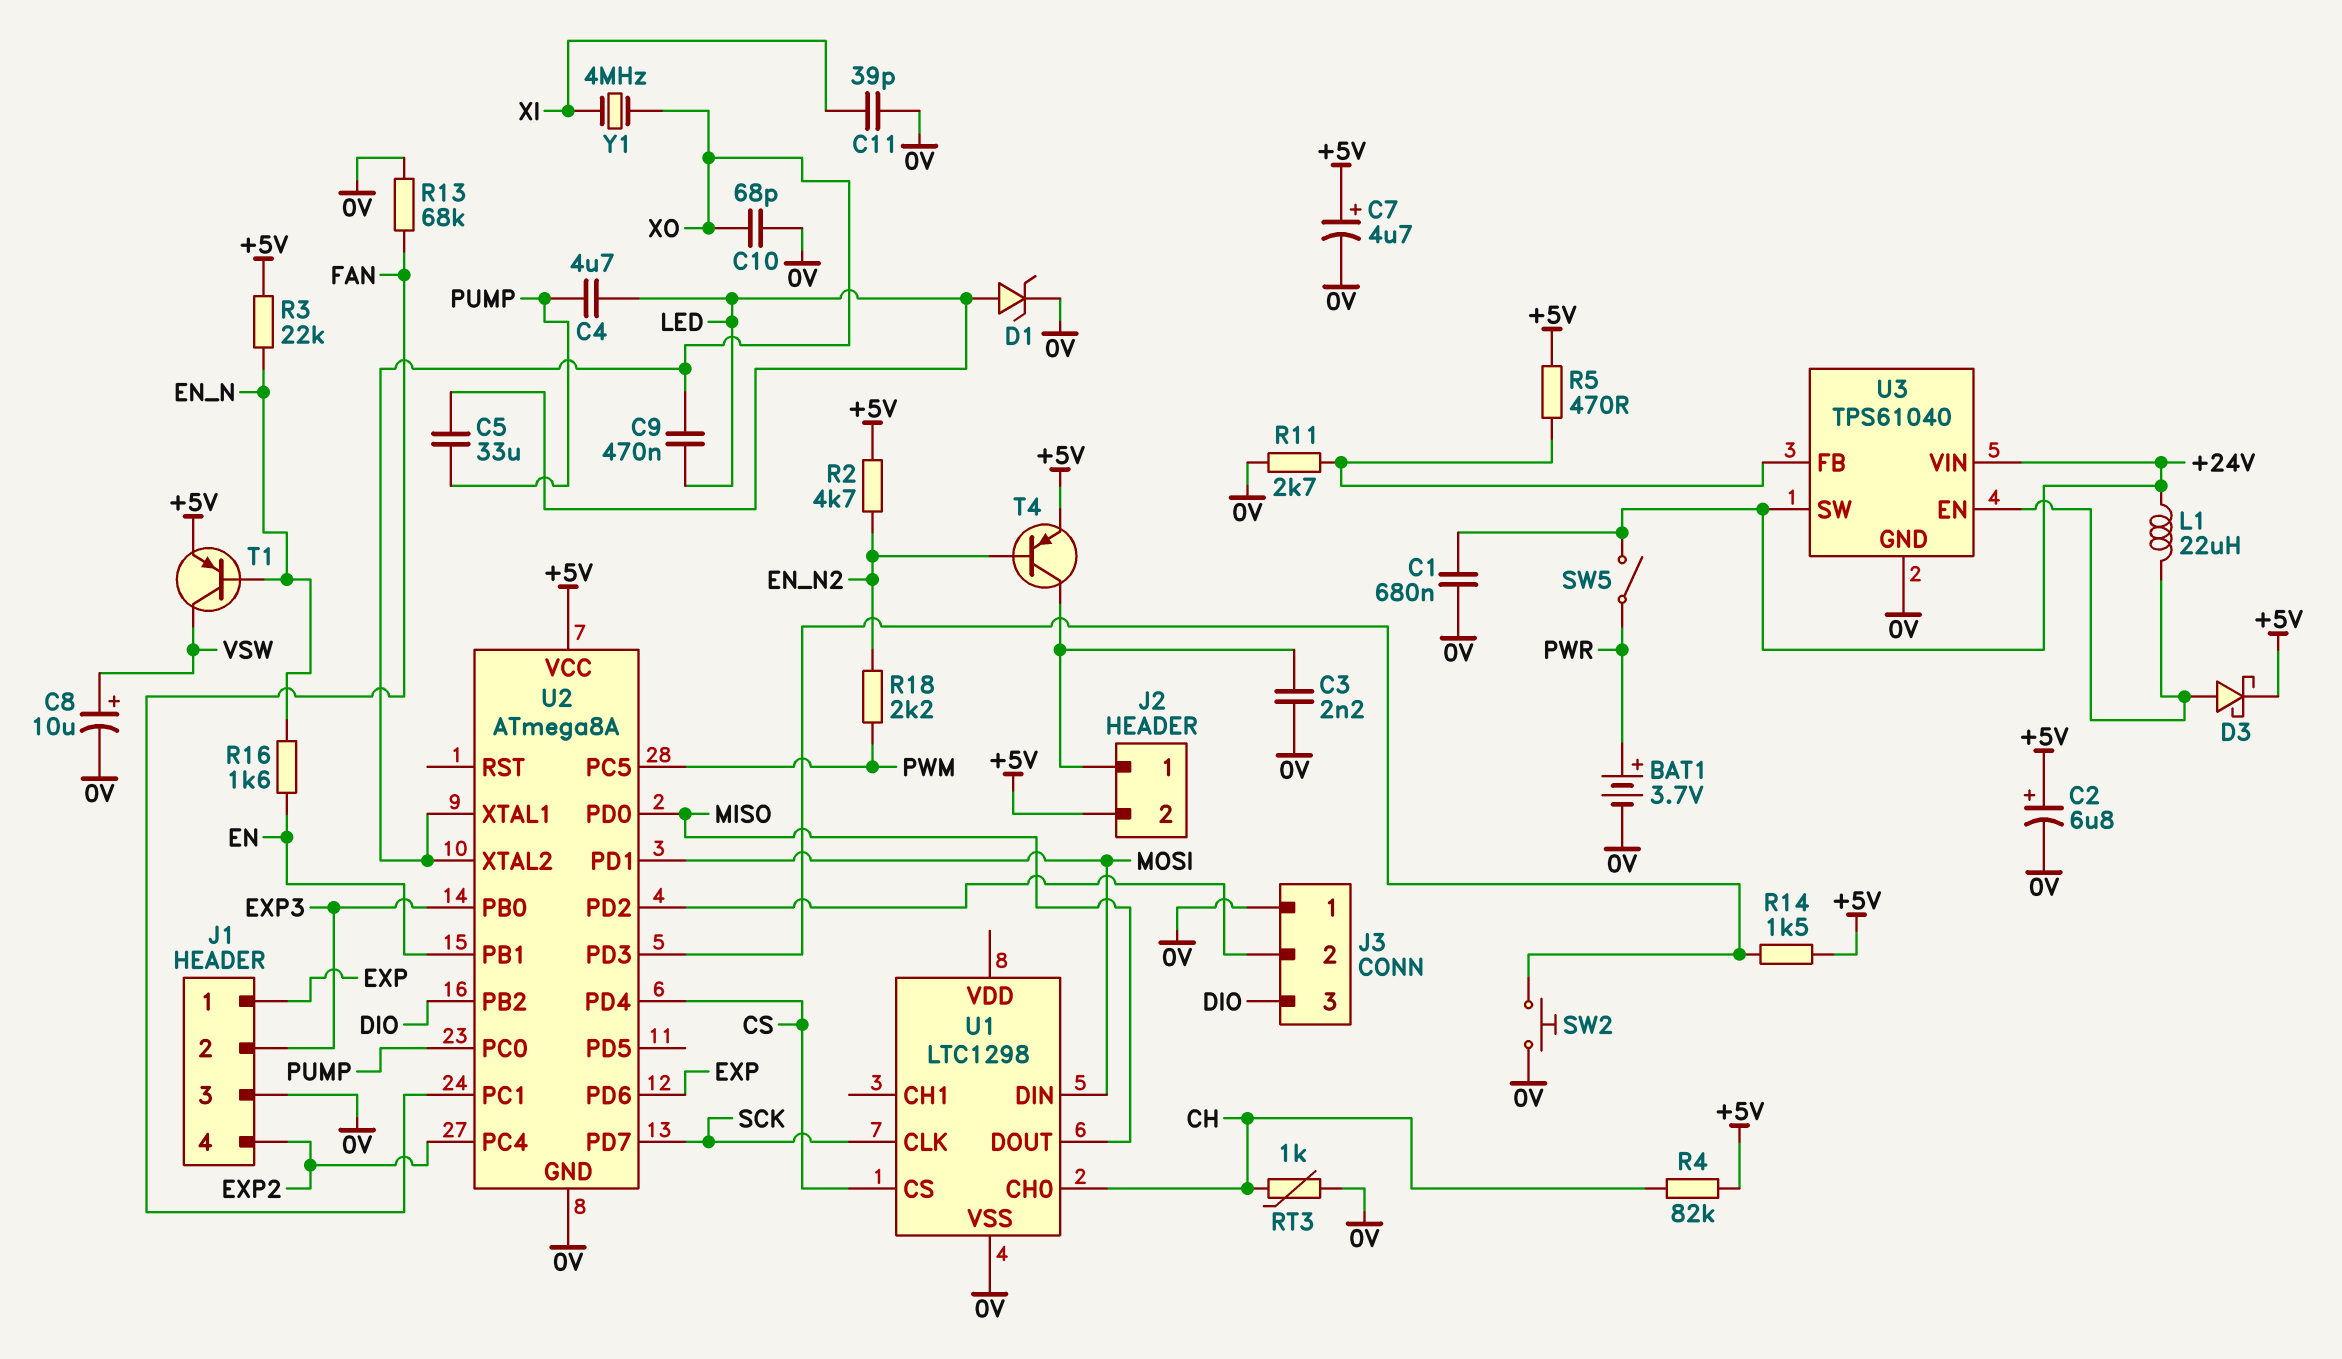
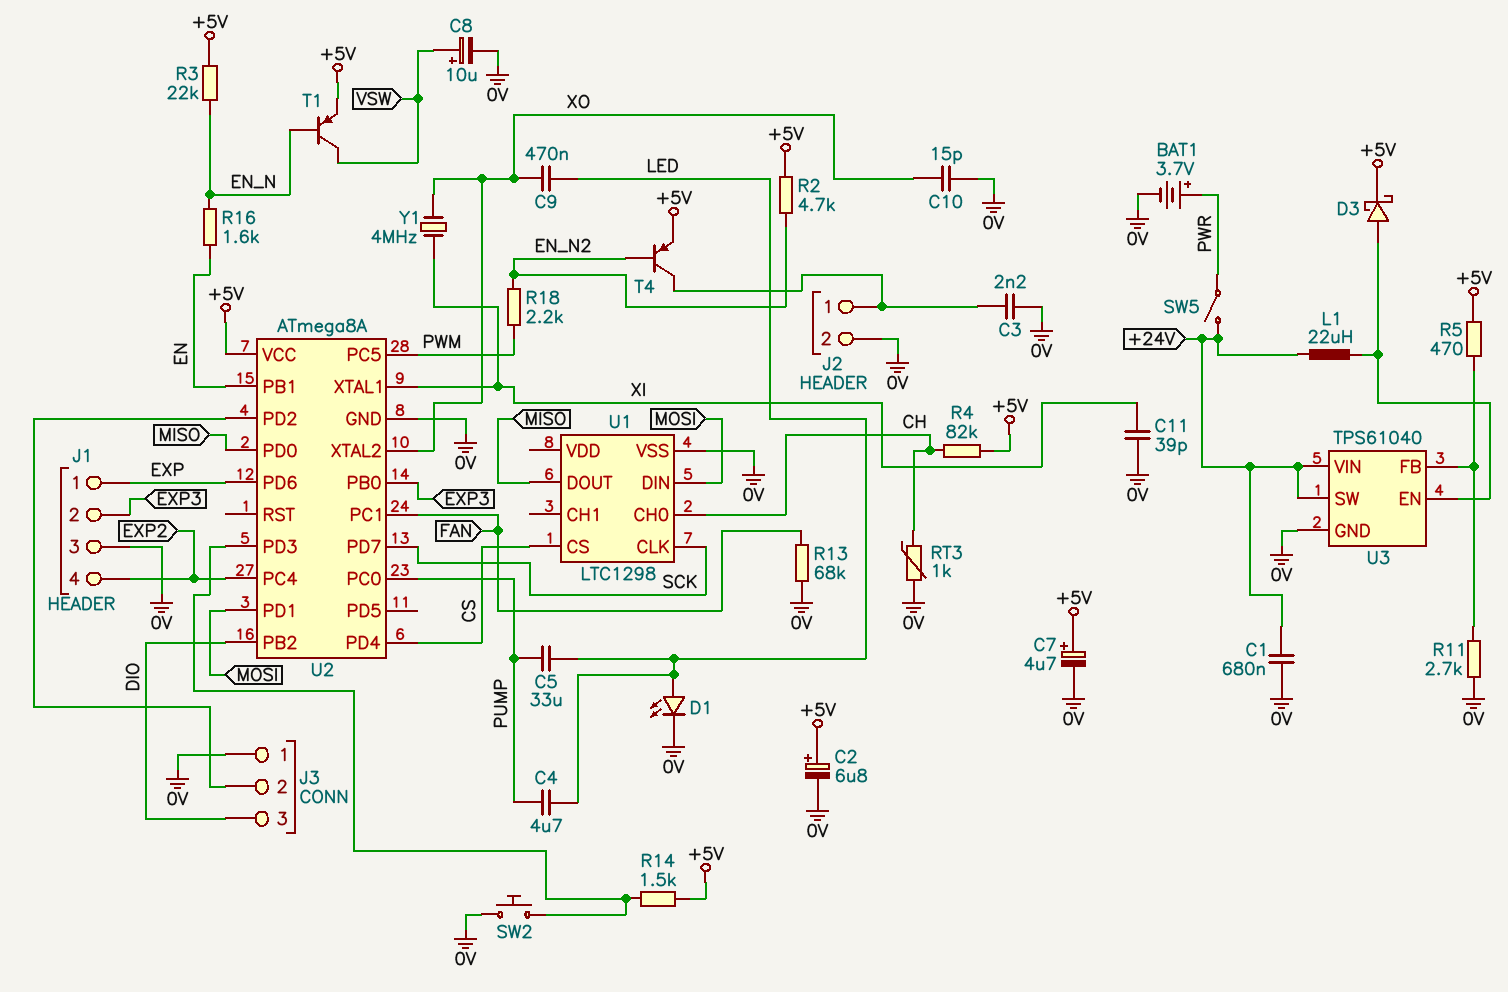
C10: 68pF (0V, XO) -> 15pF (0V, XO)
D1: zener (A LED, K 0V) -> LED (A LED, K 0V)
J2 pin 2: +5V -> 0V
U2 pin XTAL1: XO -> XI

